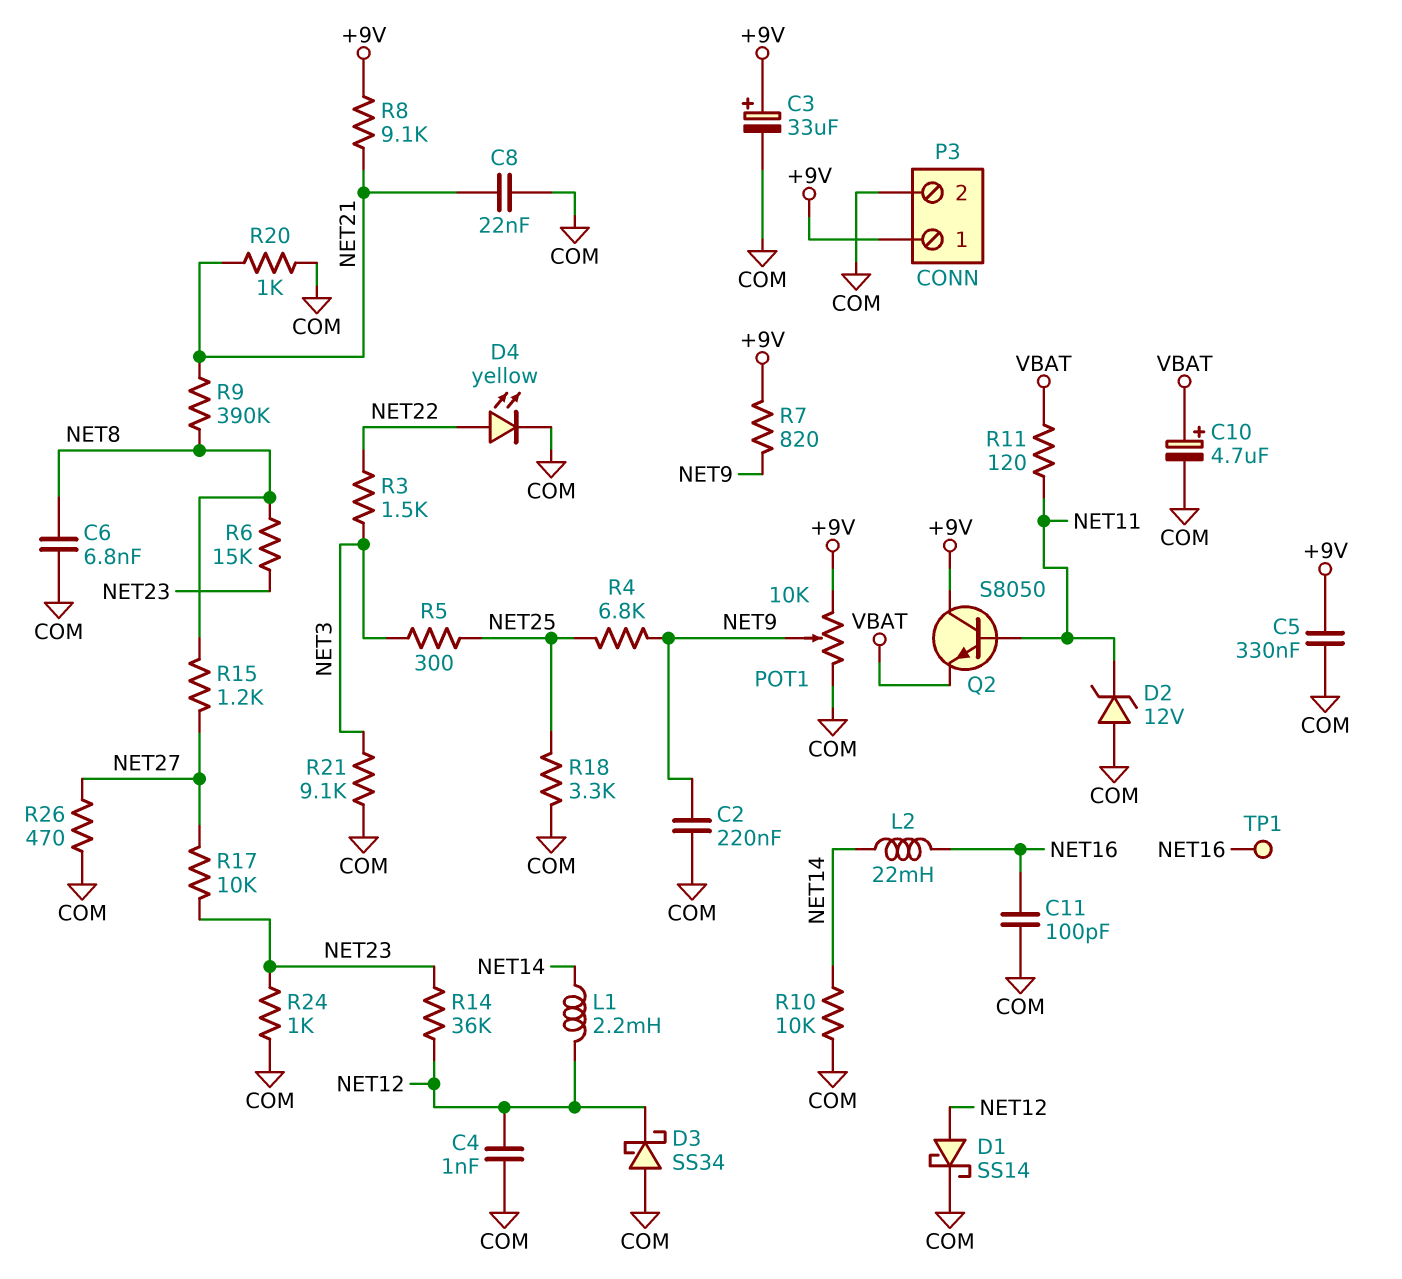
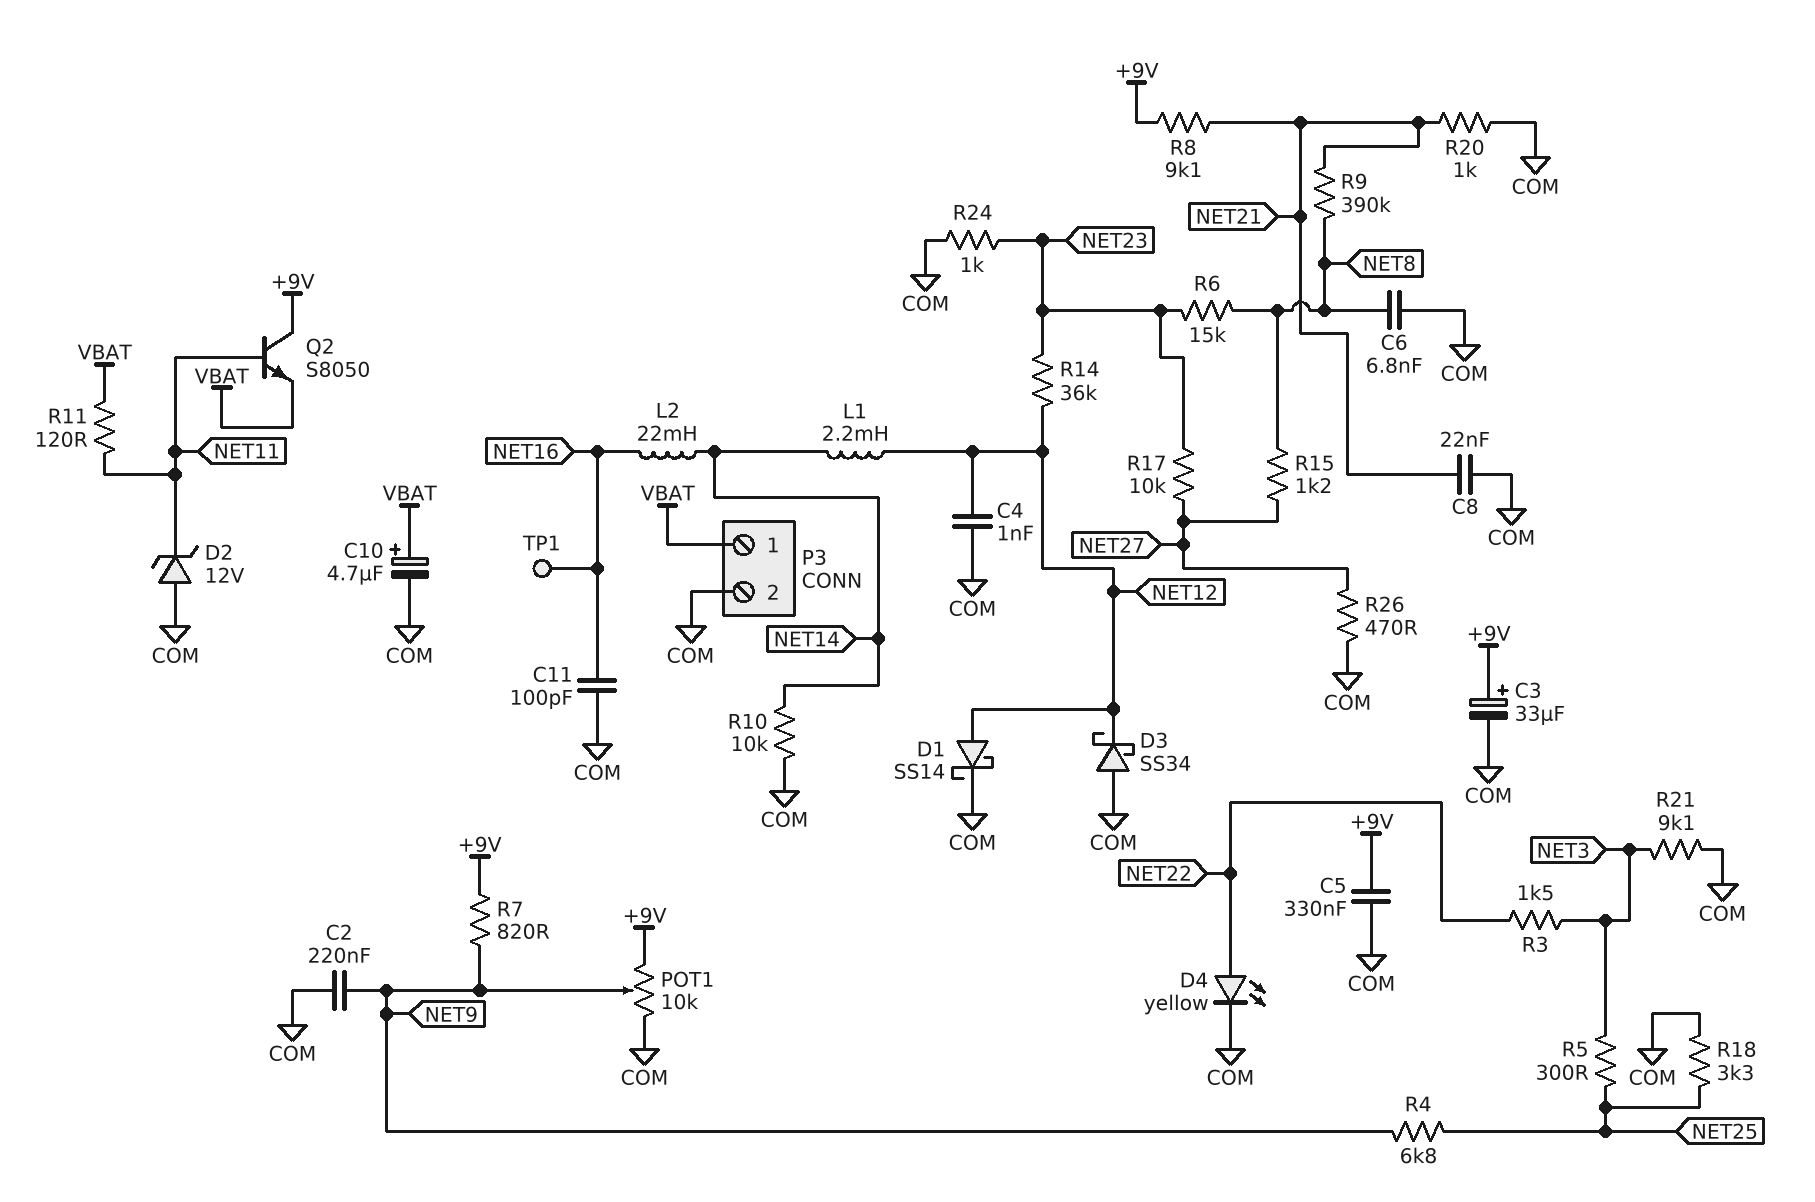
P3 pin 1: +9V -> VBAT

